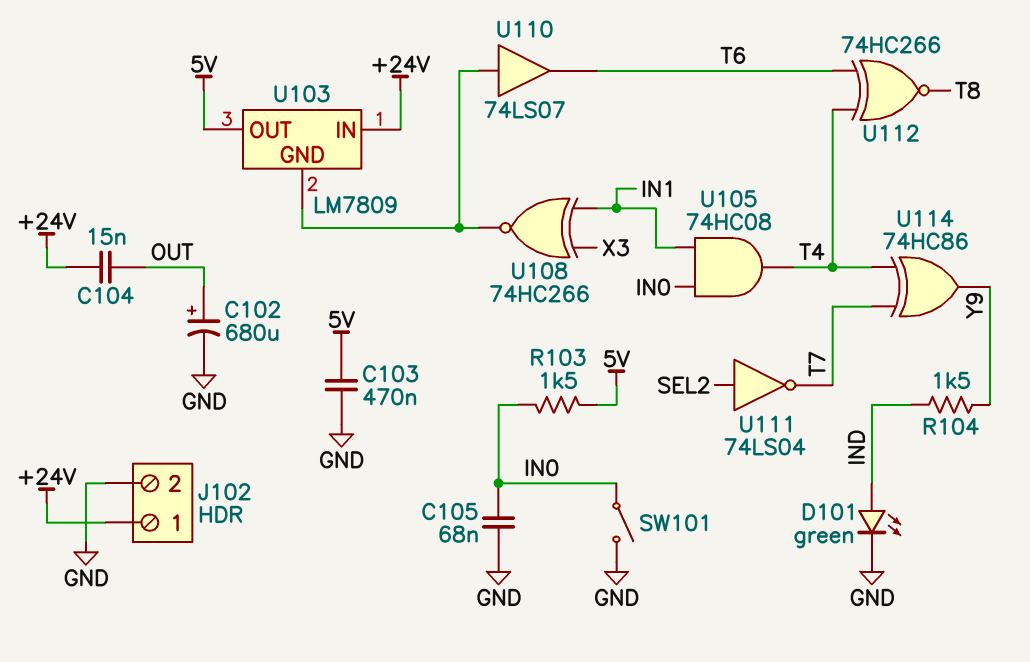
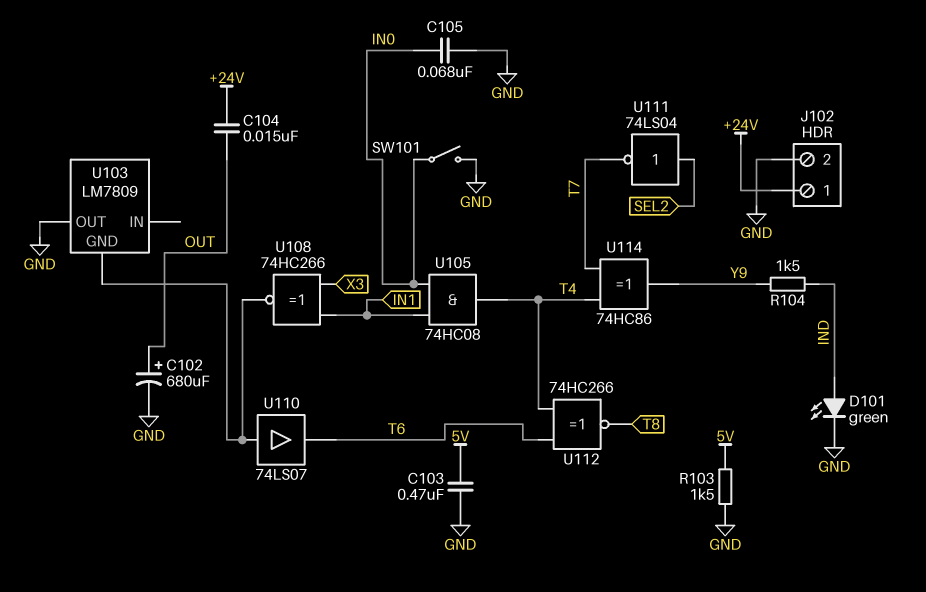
R103: 1.5k (5V, IN0) -> 1.5k (5V, GND)
U103 pin IN: +24V -> none
U103 pin OUT: 5V -> GND

